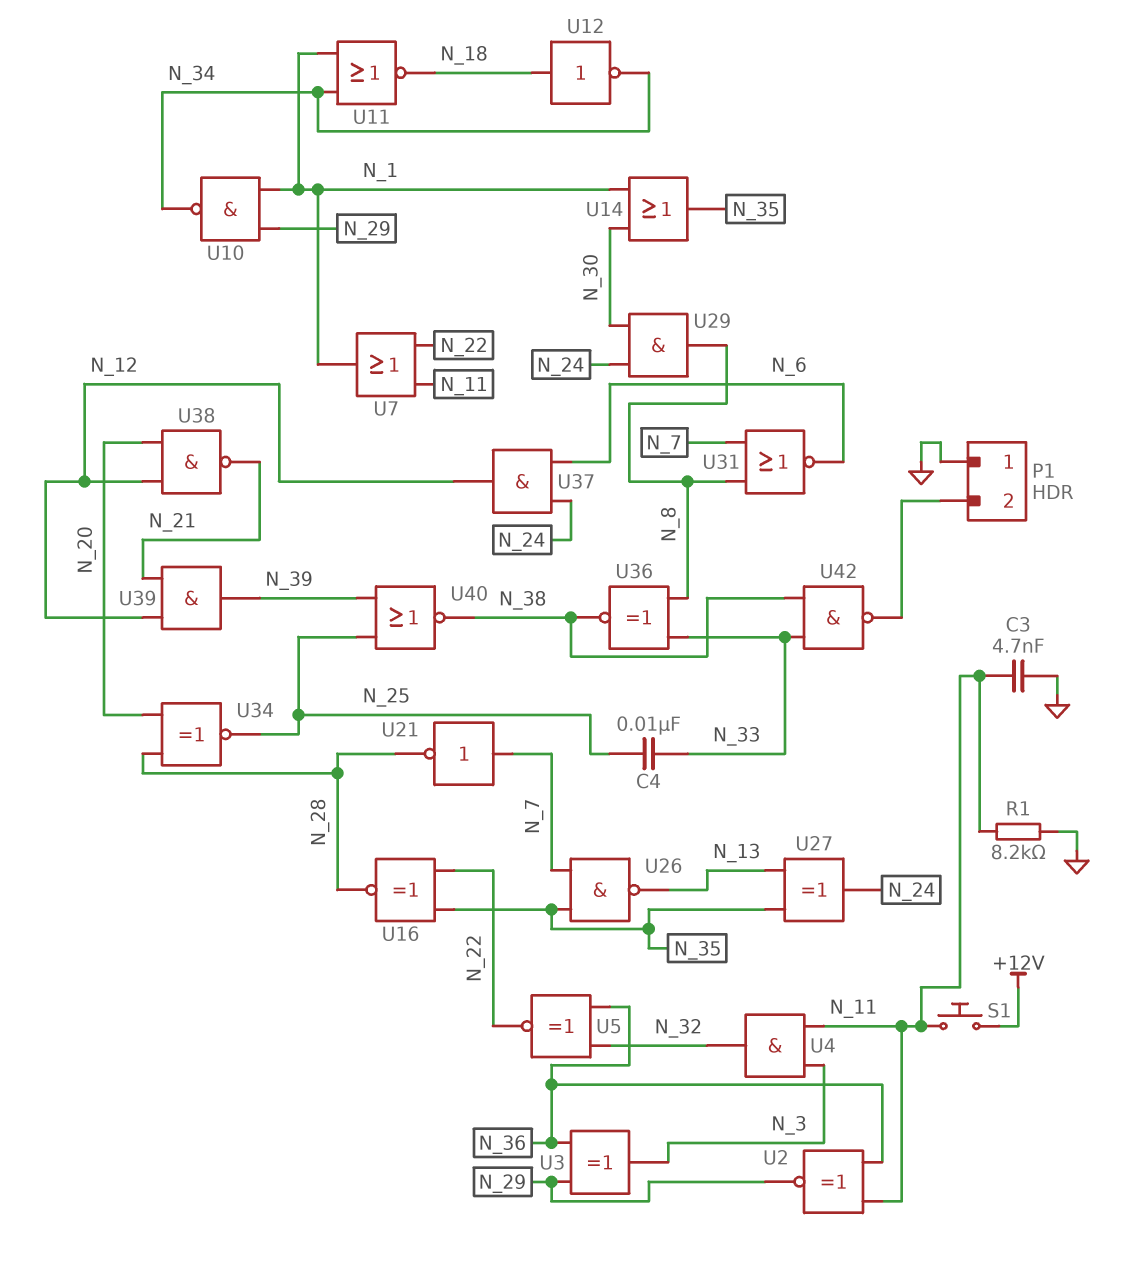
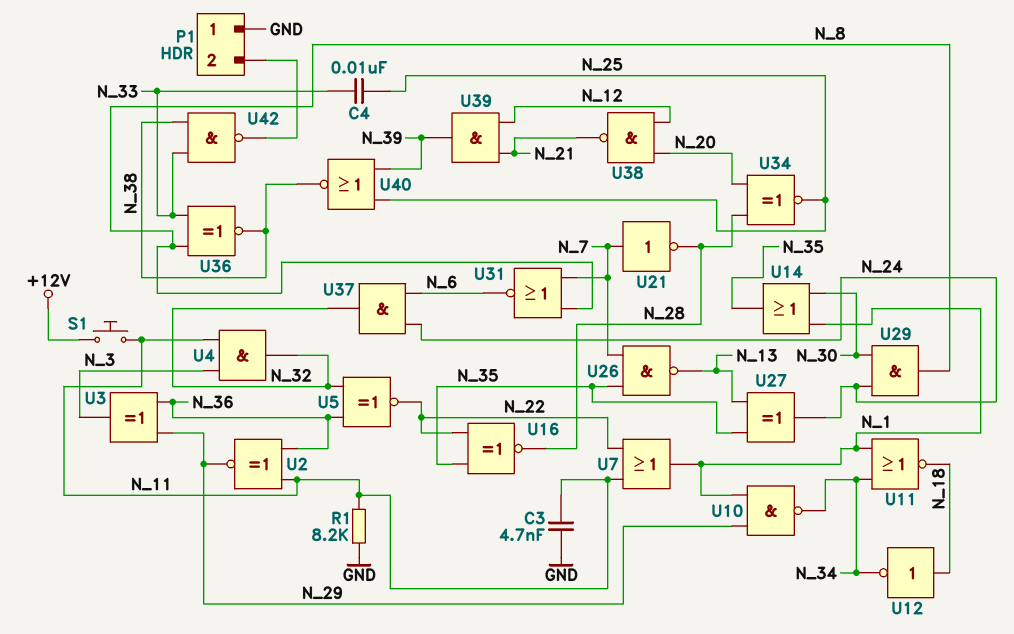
U37: AND (in N_6, in N_24, out N_12) -> AND (in N_6, in N_24, out N_32)

